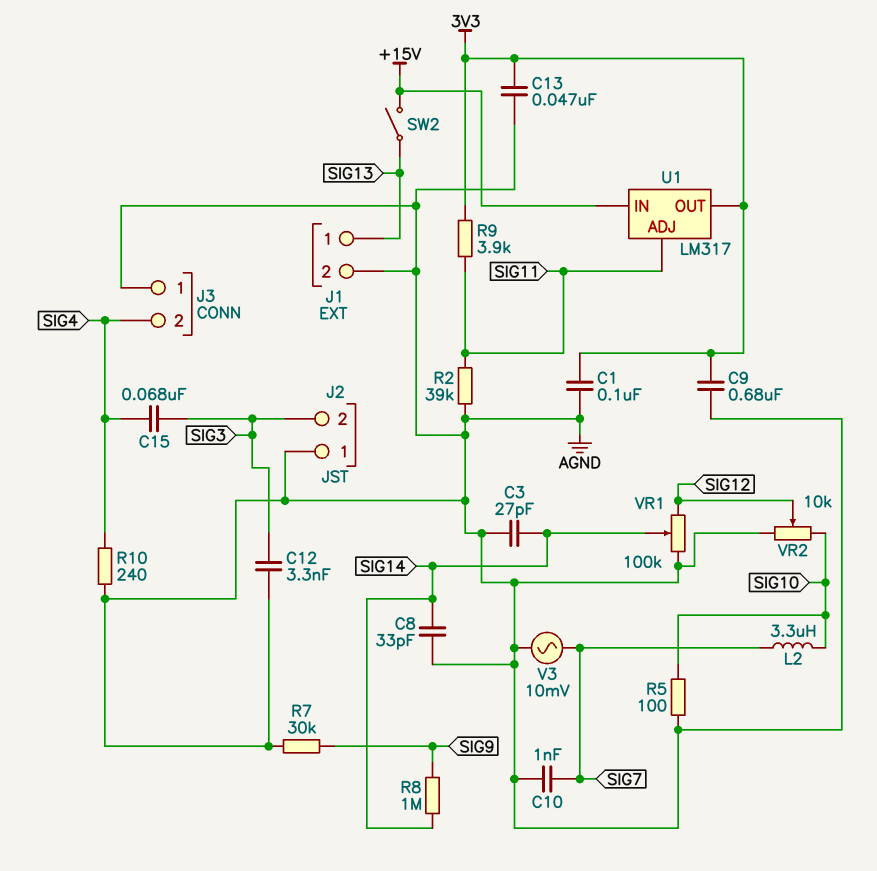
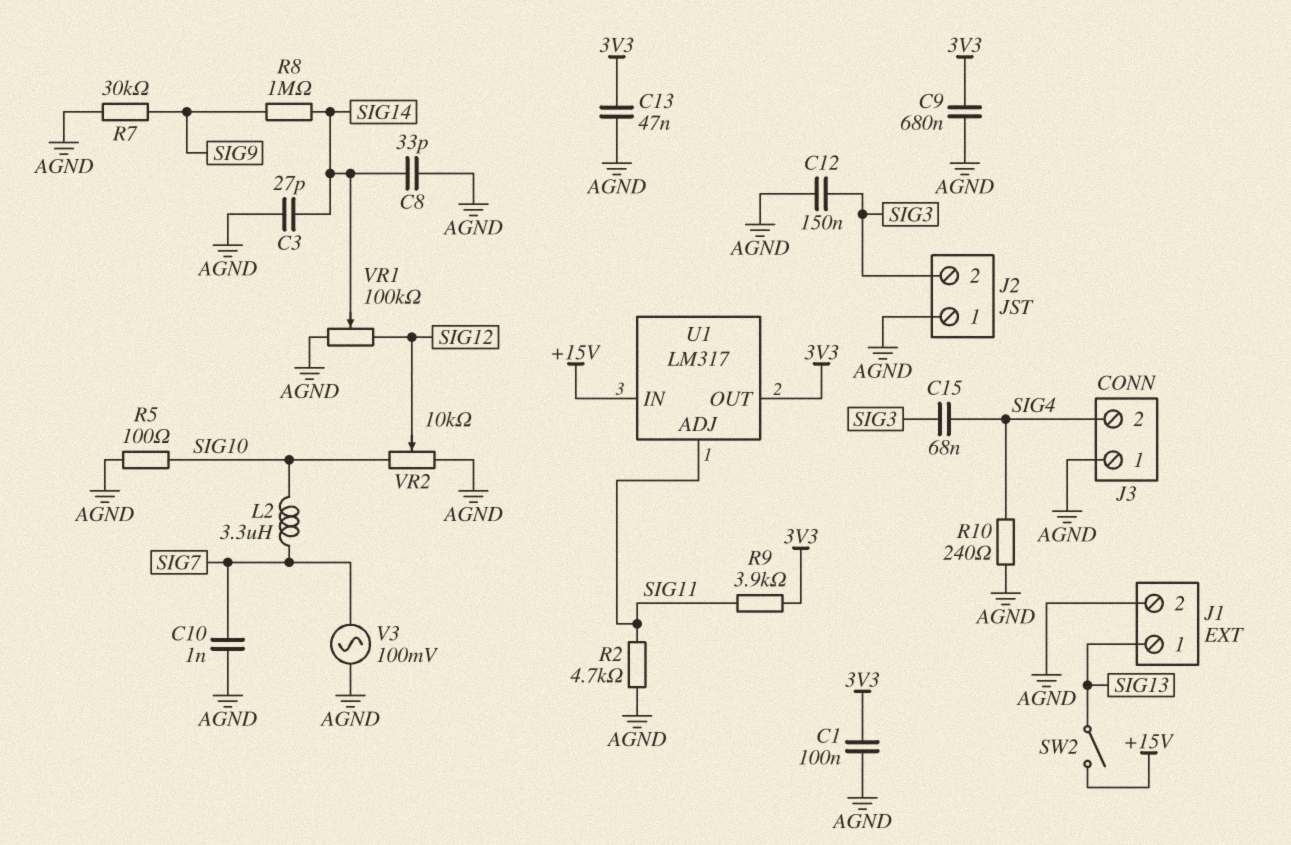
C12: 3.3nF (AGND, SIG3) -> 150nF (AGND, SIG3)
R2: 39k (AGND, SIG11) -> 4.7k (AGND, SIG11)
V3: AC 10mV (AGND, SIG7) -> AC 100mV (AGND, SIG7)

